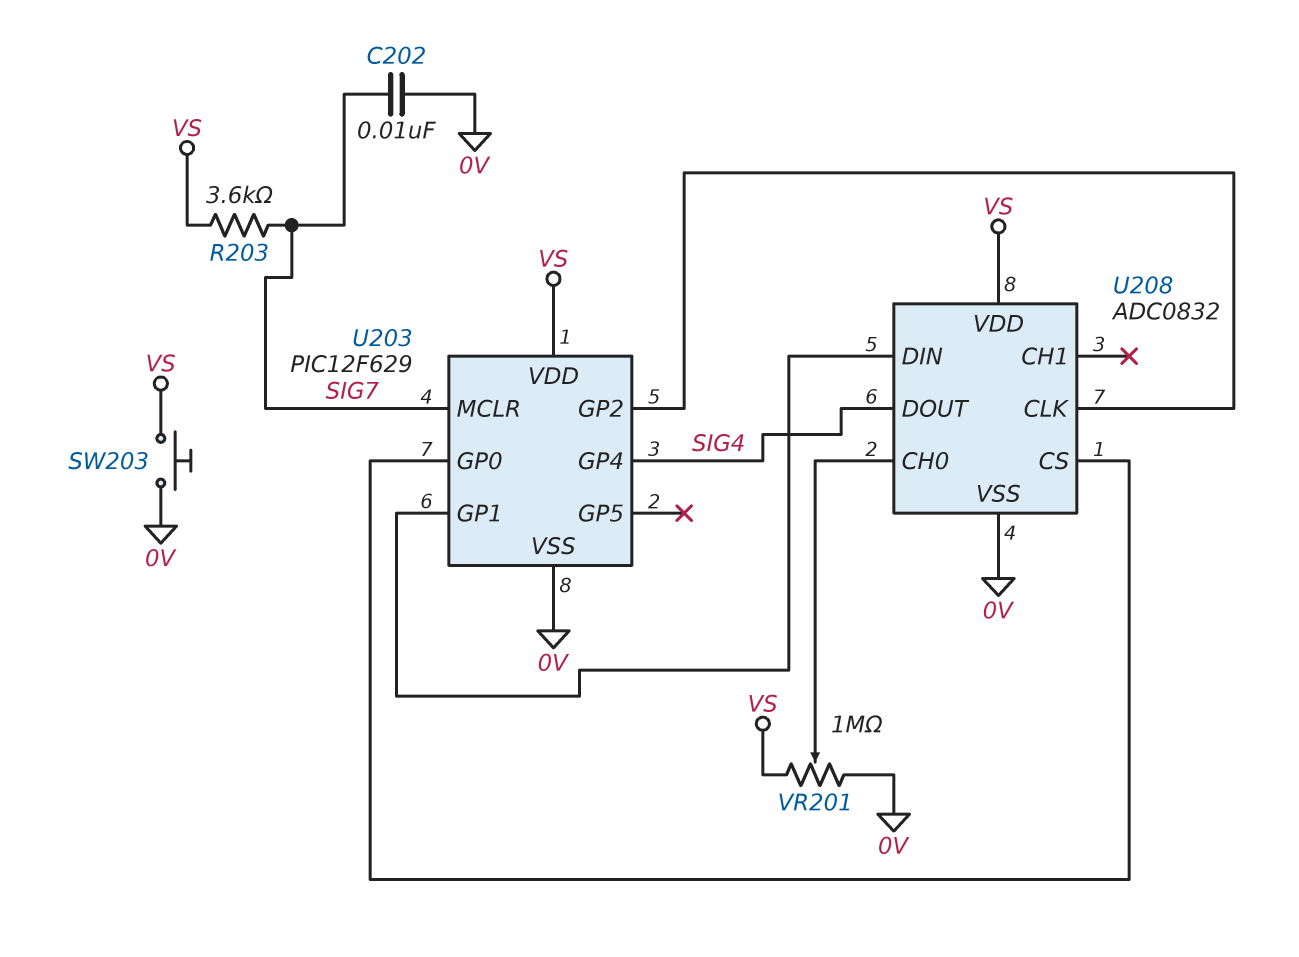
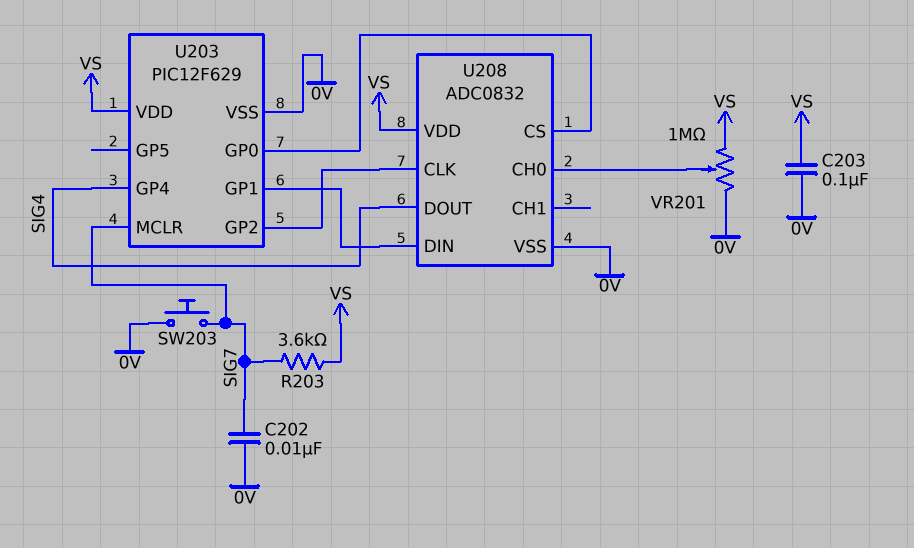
C203: none -> 100nF (0V, VS)
SW203: button (0V, VS) -> button (0V, SIG7)

